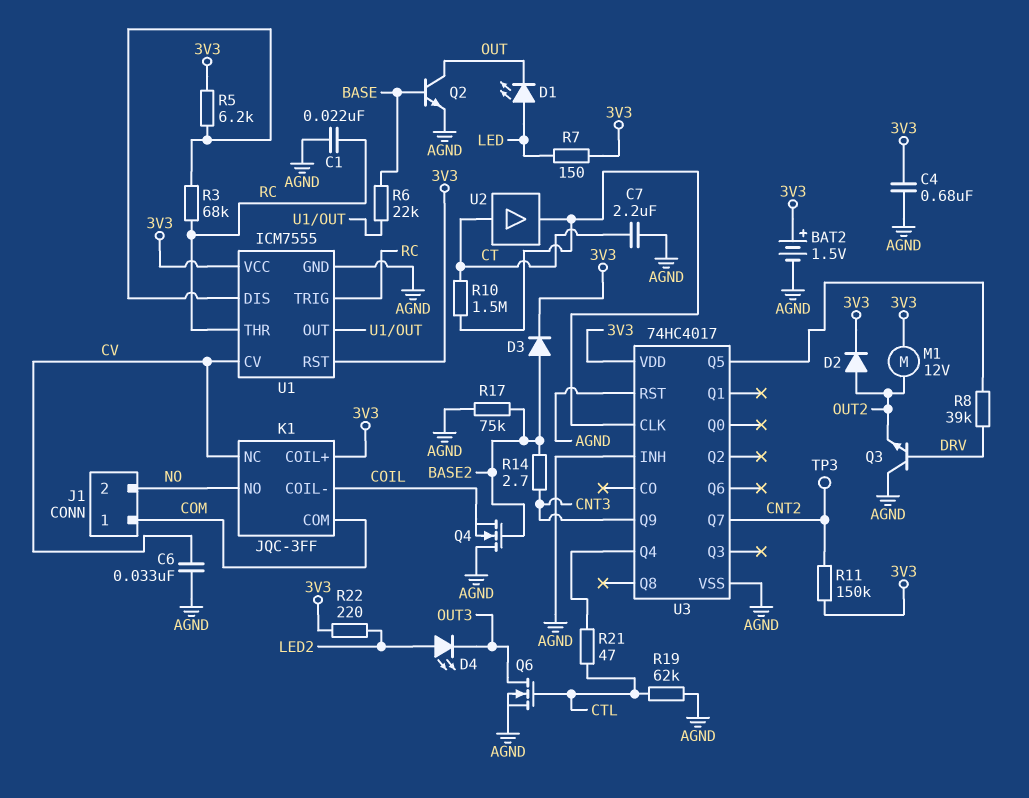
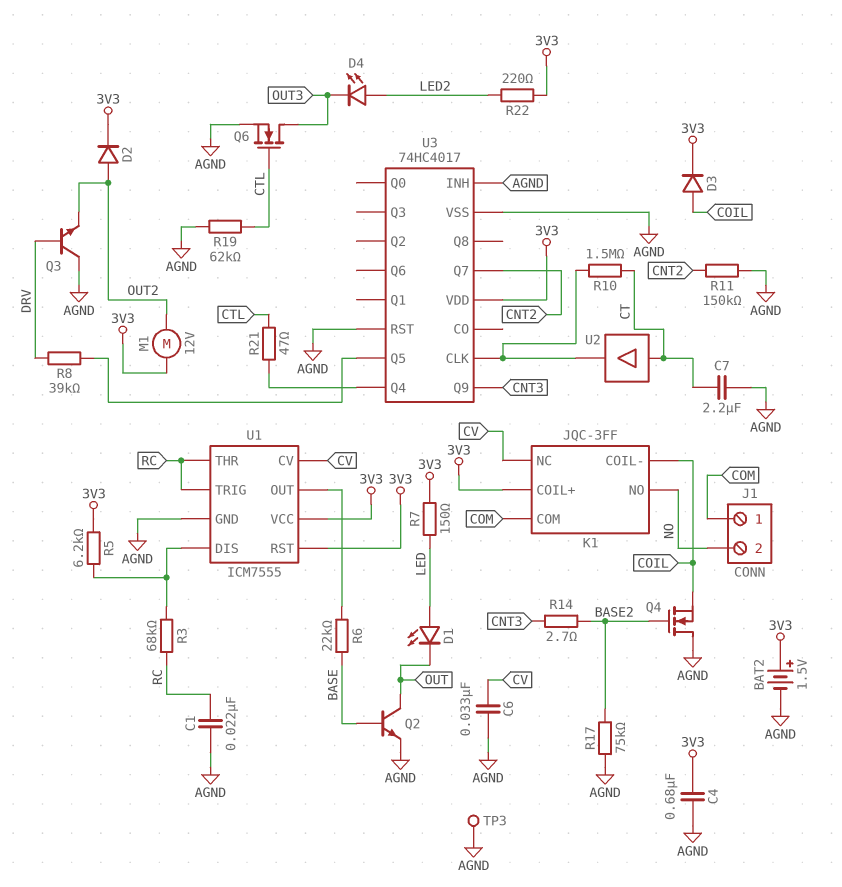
D3: diode (A BASE2, K 3V3) -> diode (A COIL, K 3V3)
R11: 150k (3V3, CNT2) -> 150k (AGND, CNT2)
TP3: test point (CNT2) -> test point (AGND)

